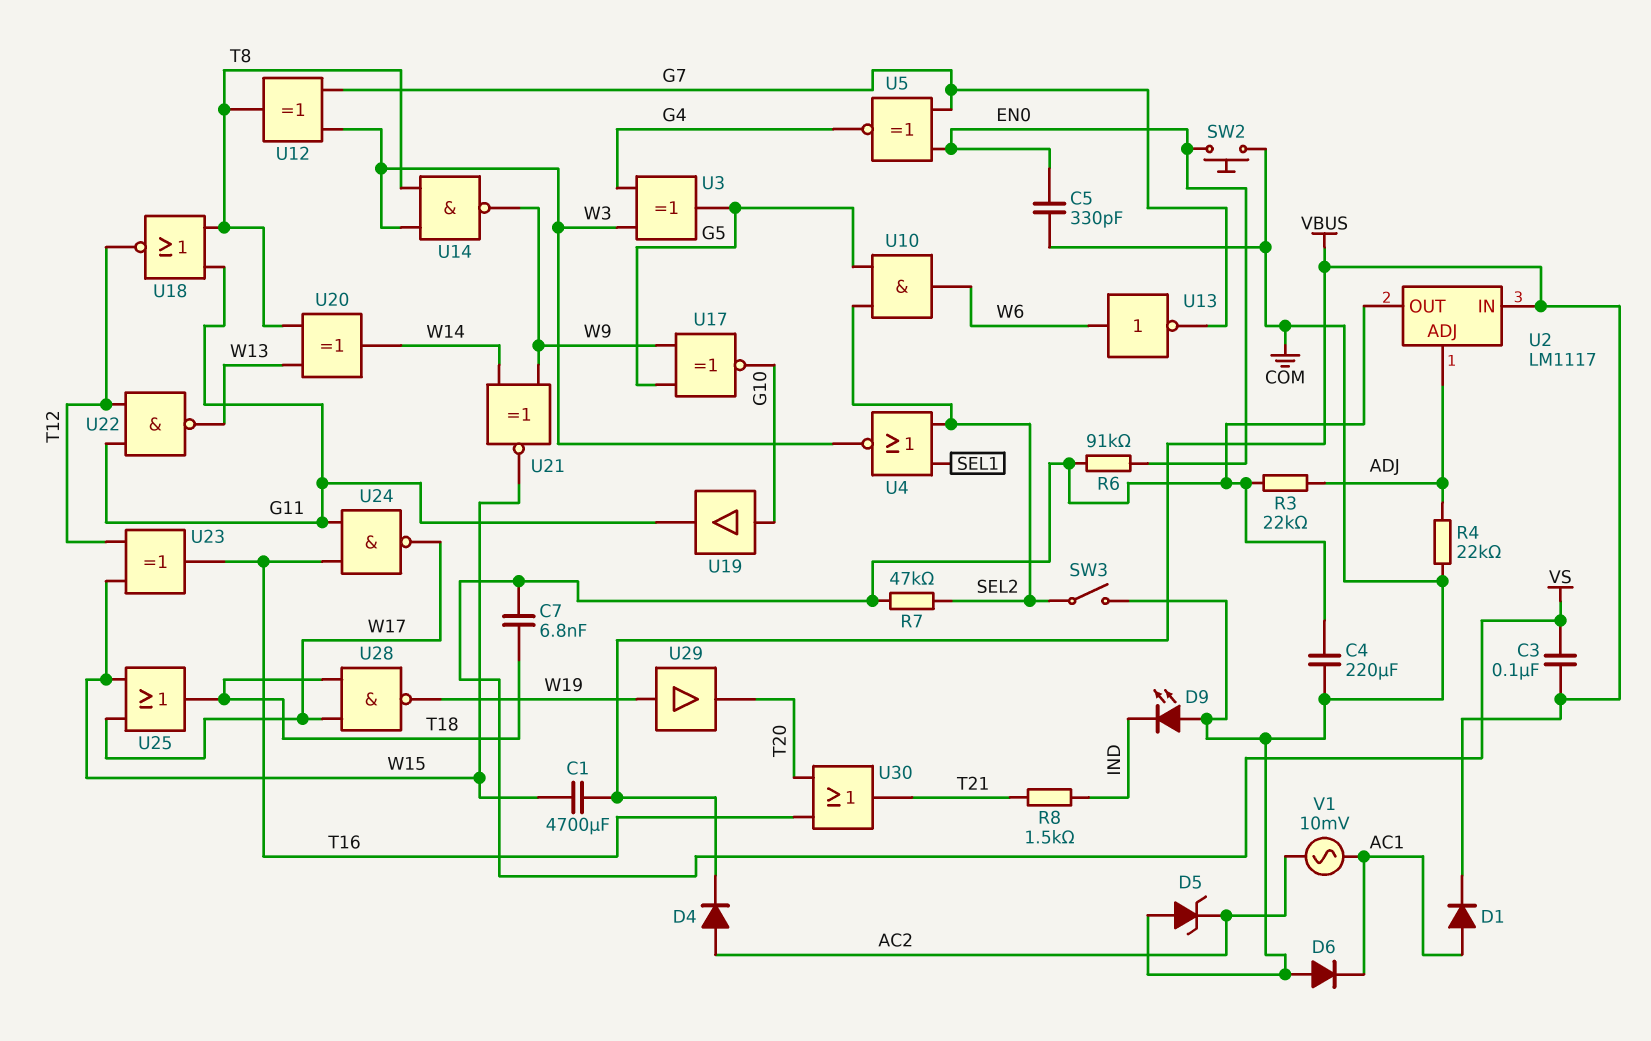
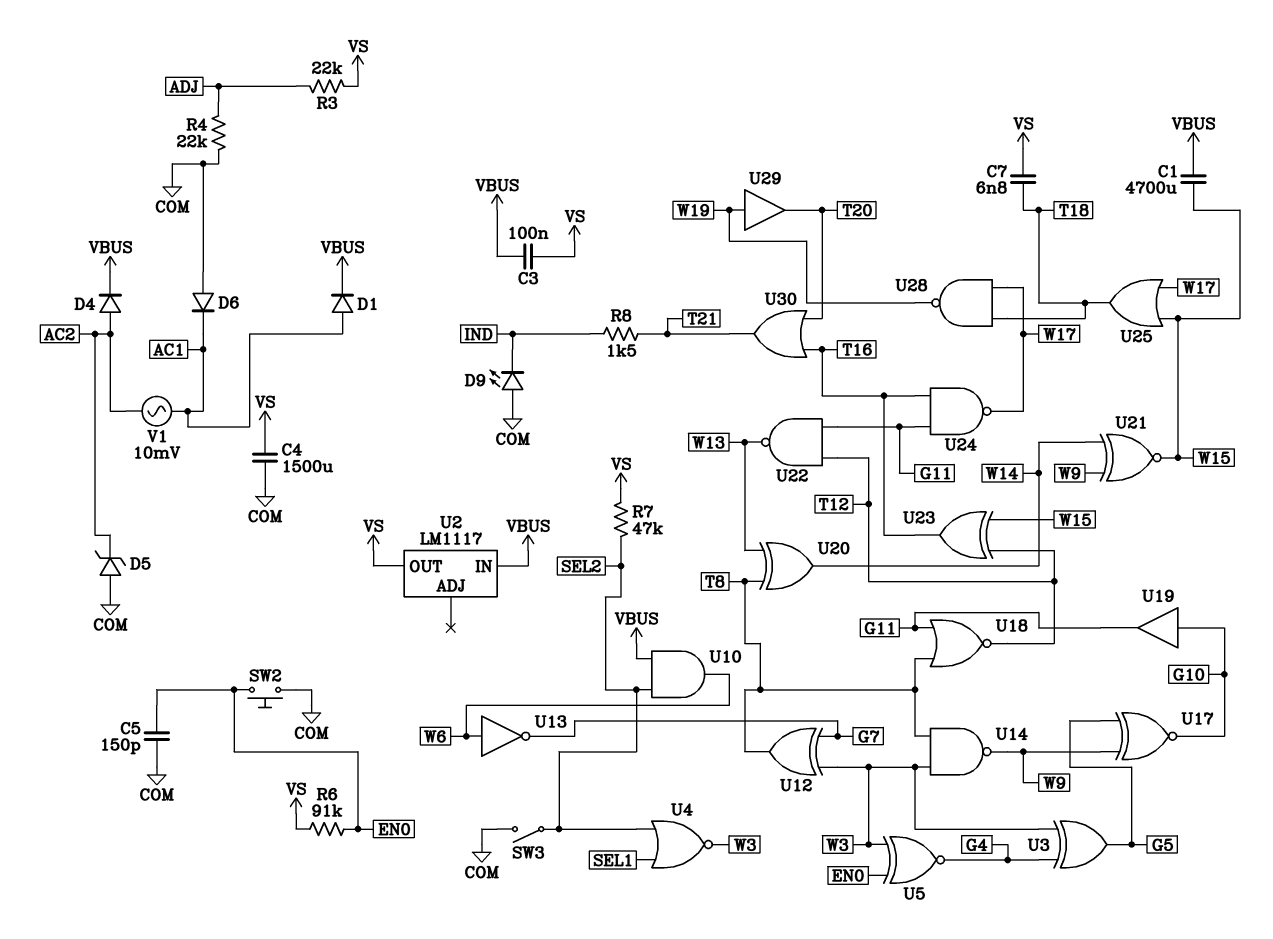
C4: 220uF (COM, VS) -> 1500uF (COM, VS)
C5: 330pF (COM, EN0) -> 150pF (COM, EN0)
U2 pin ADJ: ADJ -> none
U5: XNOR (in EN0, in G7, out G4) -> XNOR (in EN0, in W3, out G4)
U10: AND (in G5, in SEL2, out W6) -> AND (in SEL2, in VBUS, out W6)

